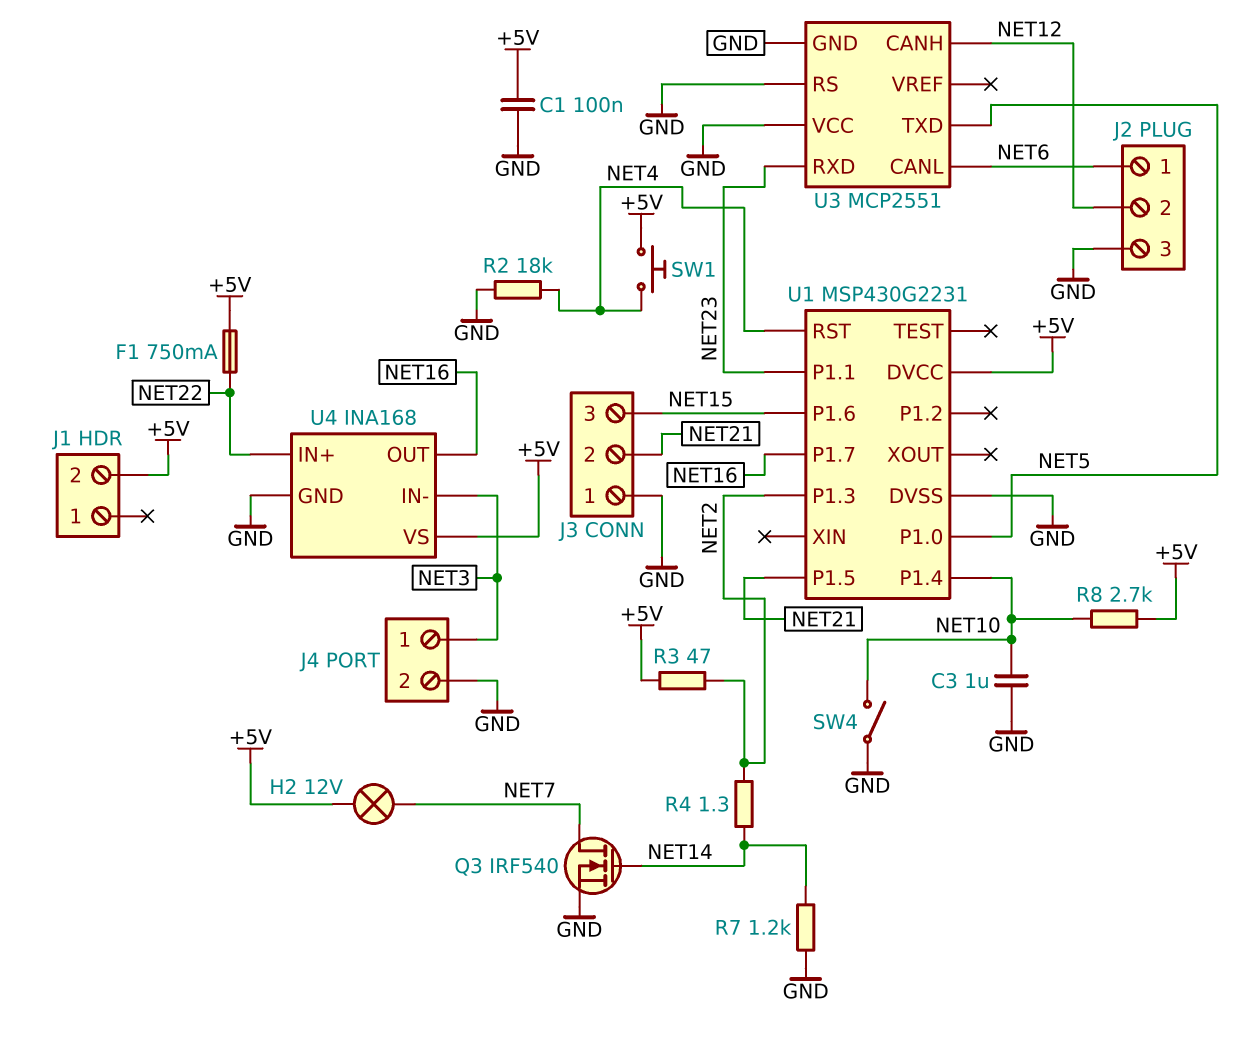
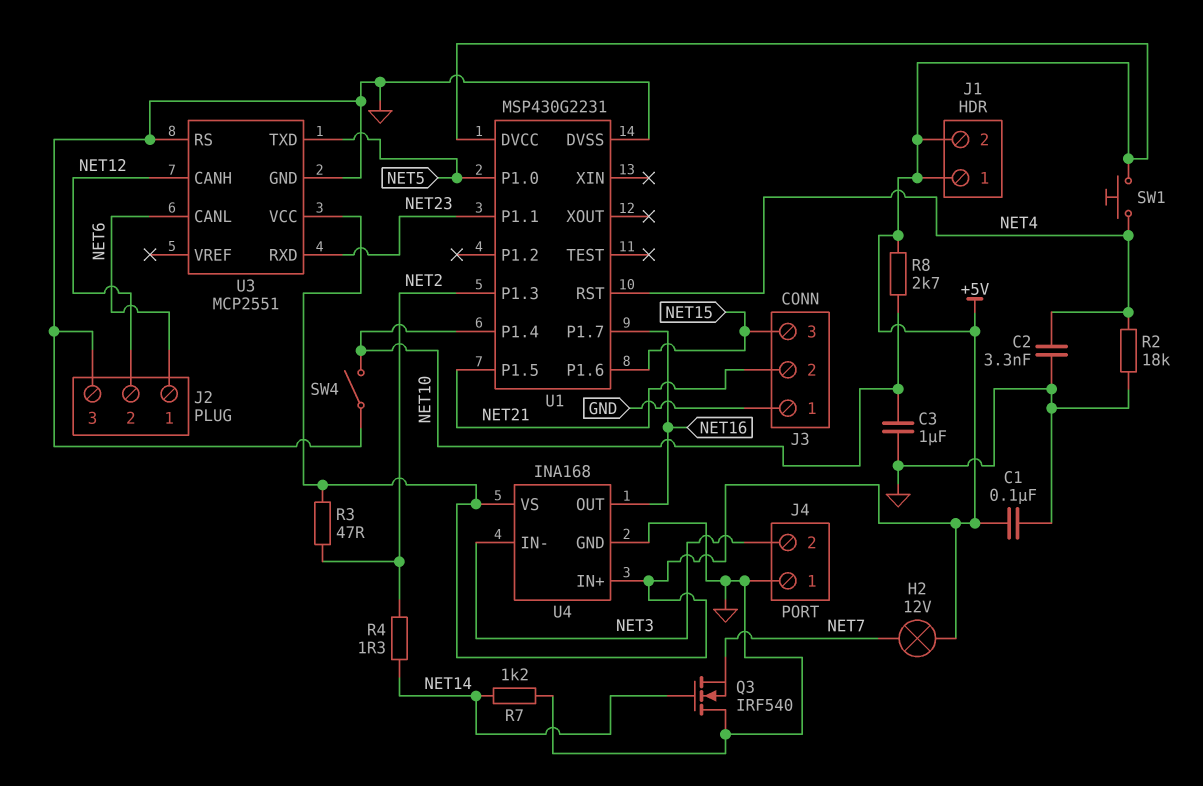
C2: none -> 3.3nF (GND, NET4)
F1: 750mA (+5V, NET22) -> none
J1 pin 1: none -> +5V
J4 pin 1: NET3 -> GND
J4 pin 2: GND -> NET3
Q3: NMOS IRF540 (G NET14, D NET7, S GND) -> NMOS IRF540 (G NET14, D GND, S NET7)
U3 pin VCC: GND -> +5V
U4 pin IN+: NET22 -> +5V

